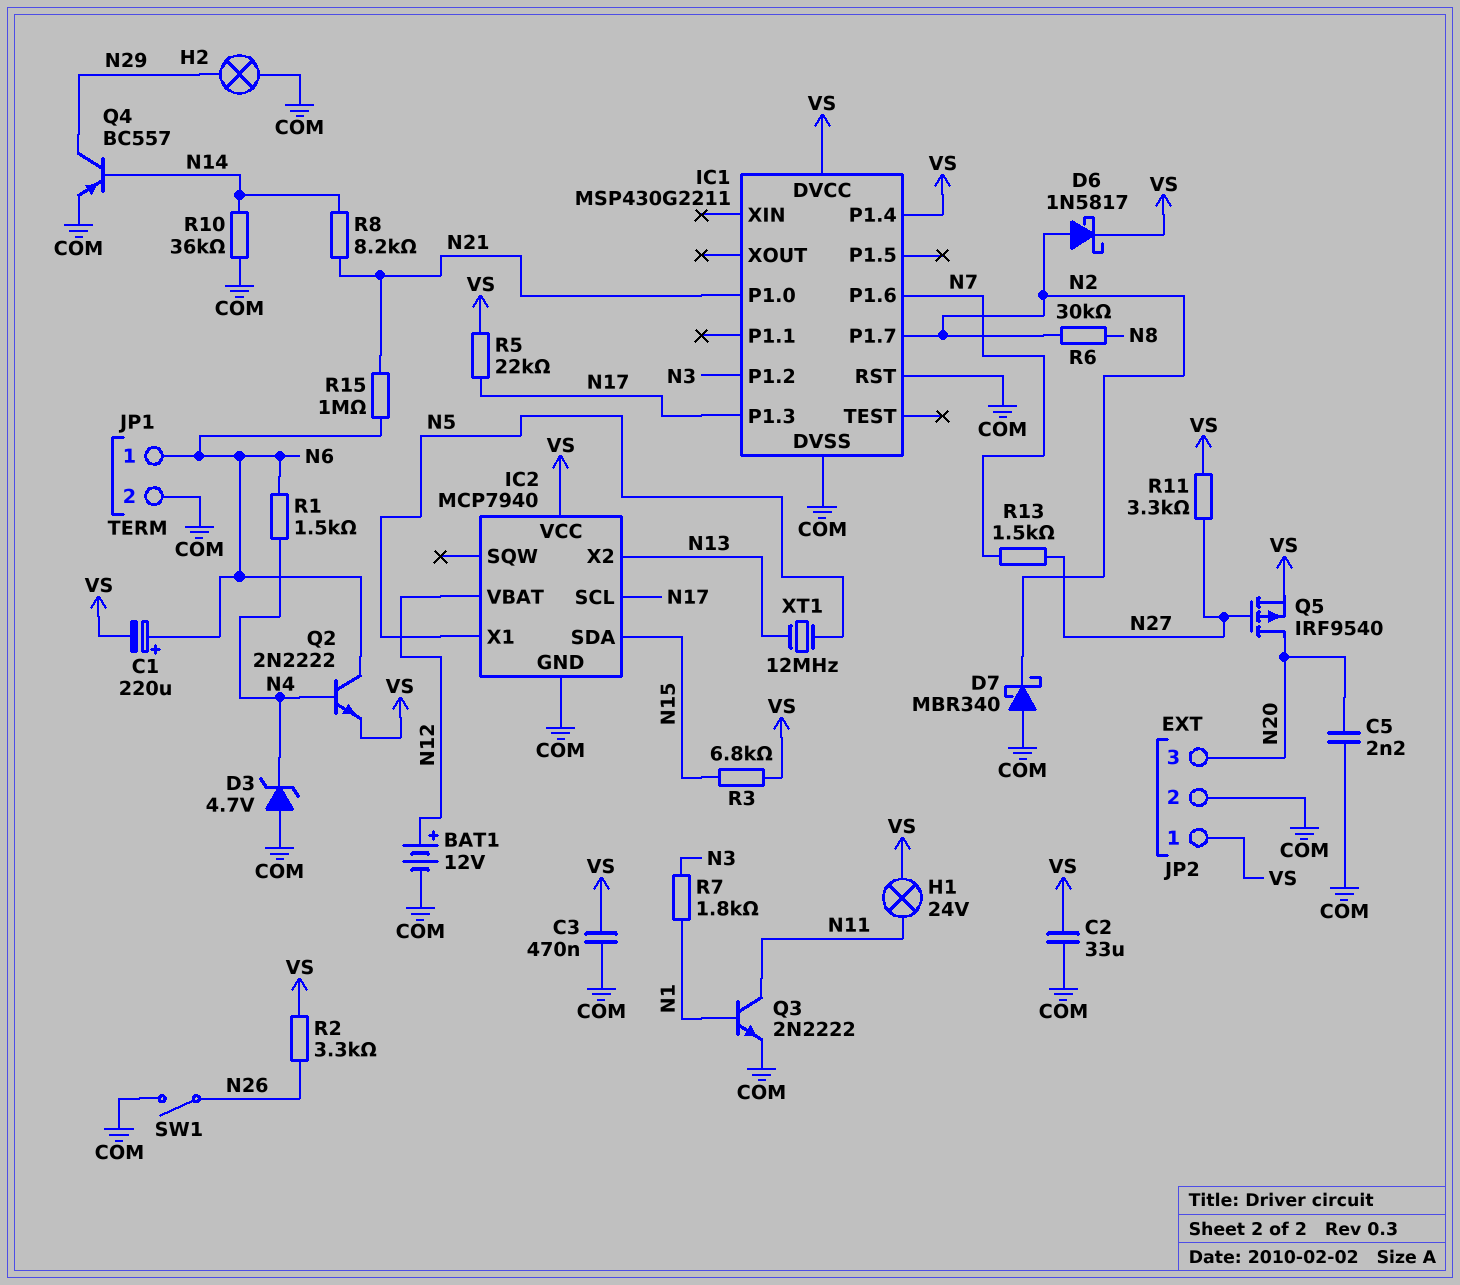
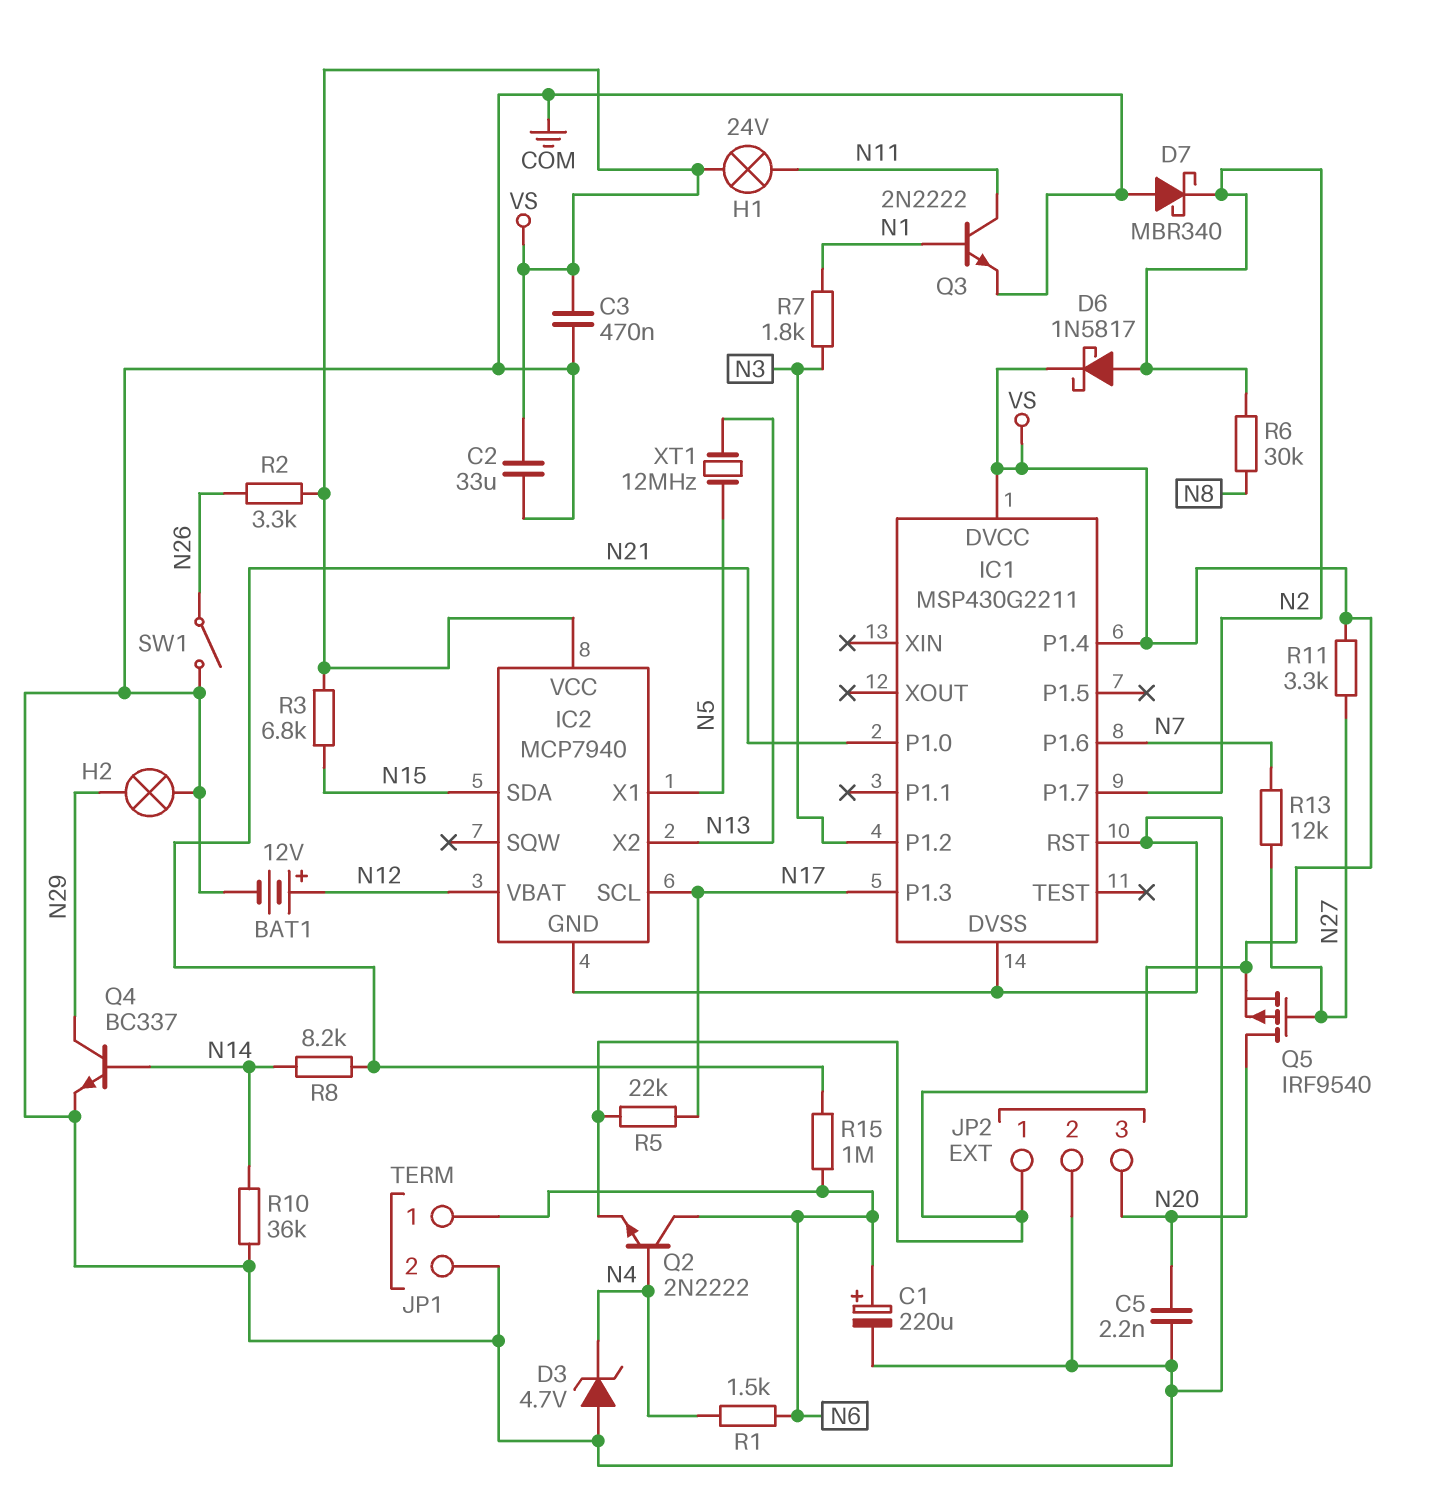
C1: 220uF (plus N6, minus VS) -> 220uF (plus N6, minus COM)
Q4: PNP BC557 (B N14, C N29, E COM) -> NPN BC337 (B N14, C N29, E COM)
R13: 1.5k (N7, N27) -> 12k (N7, N27)

